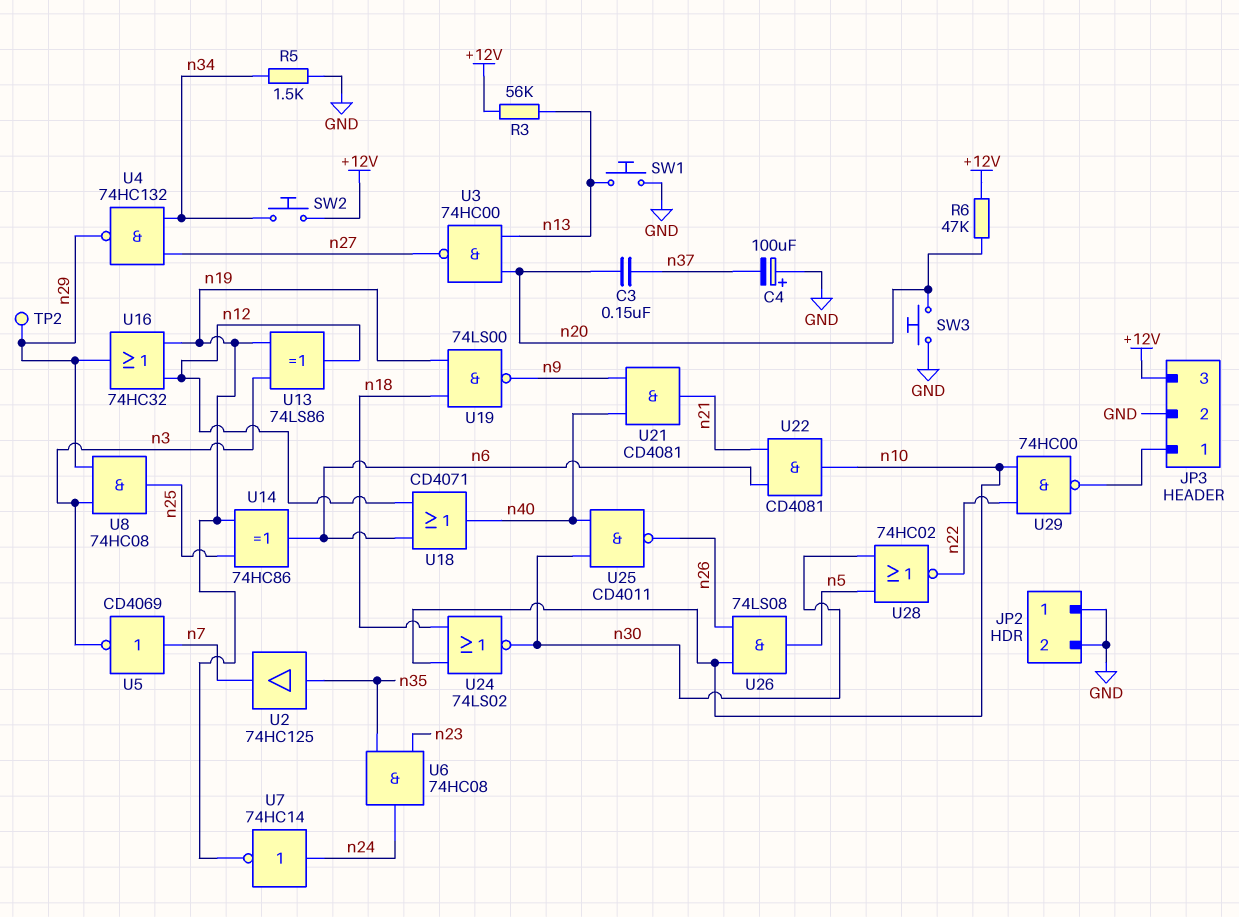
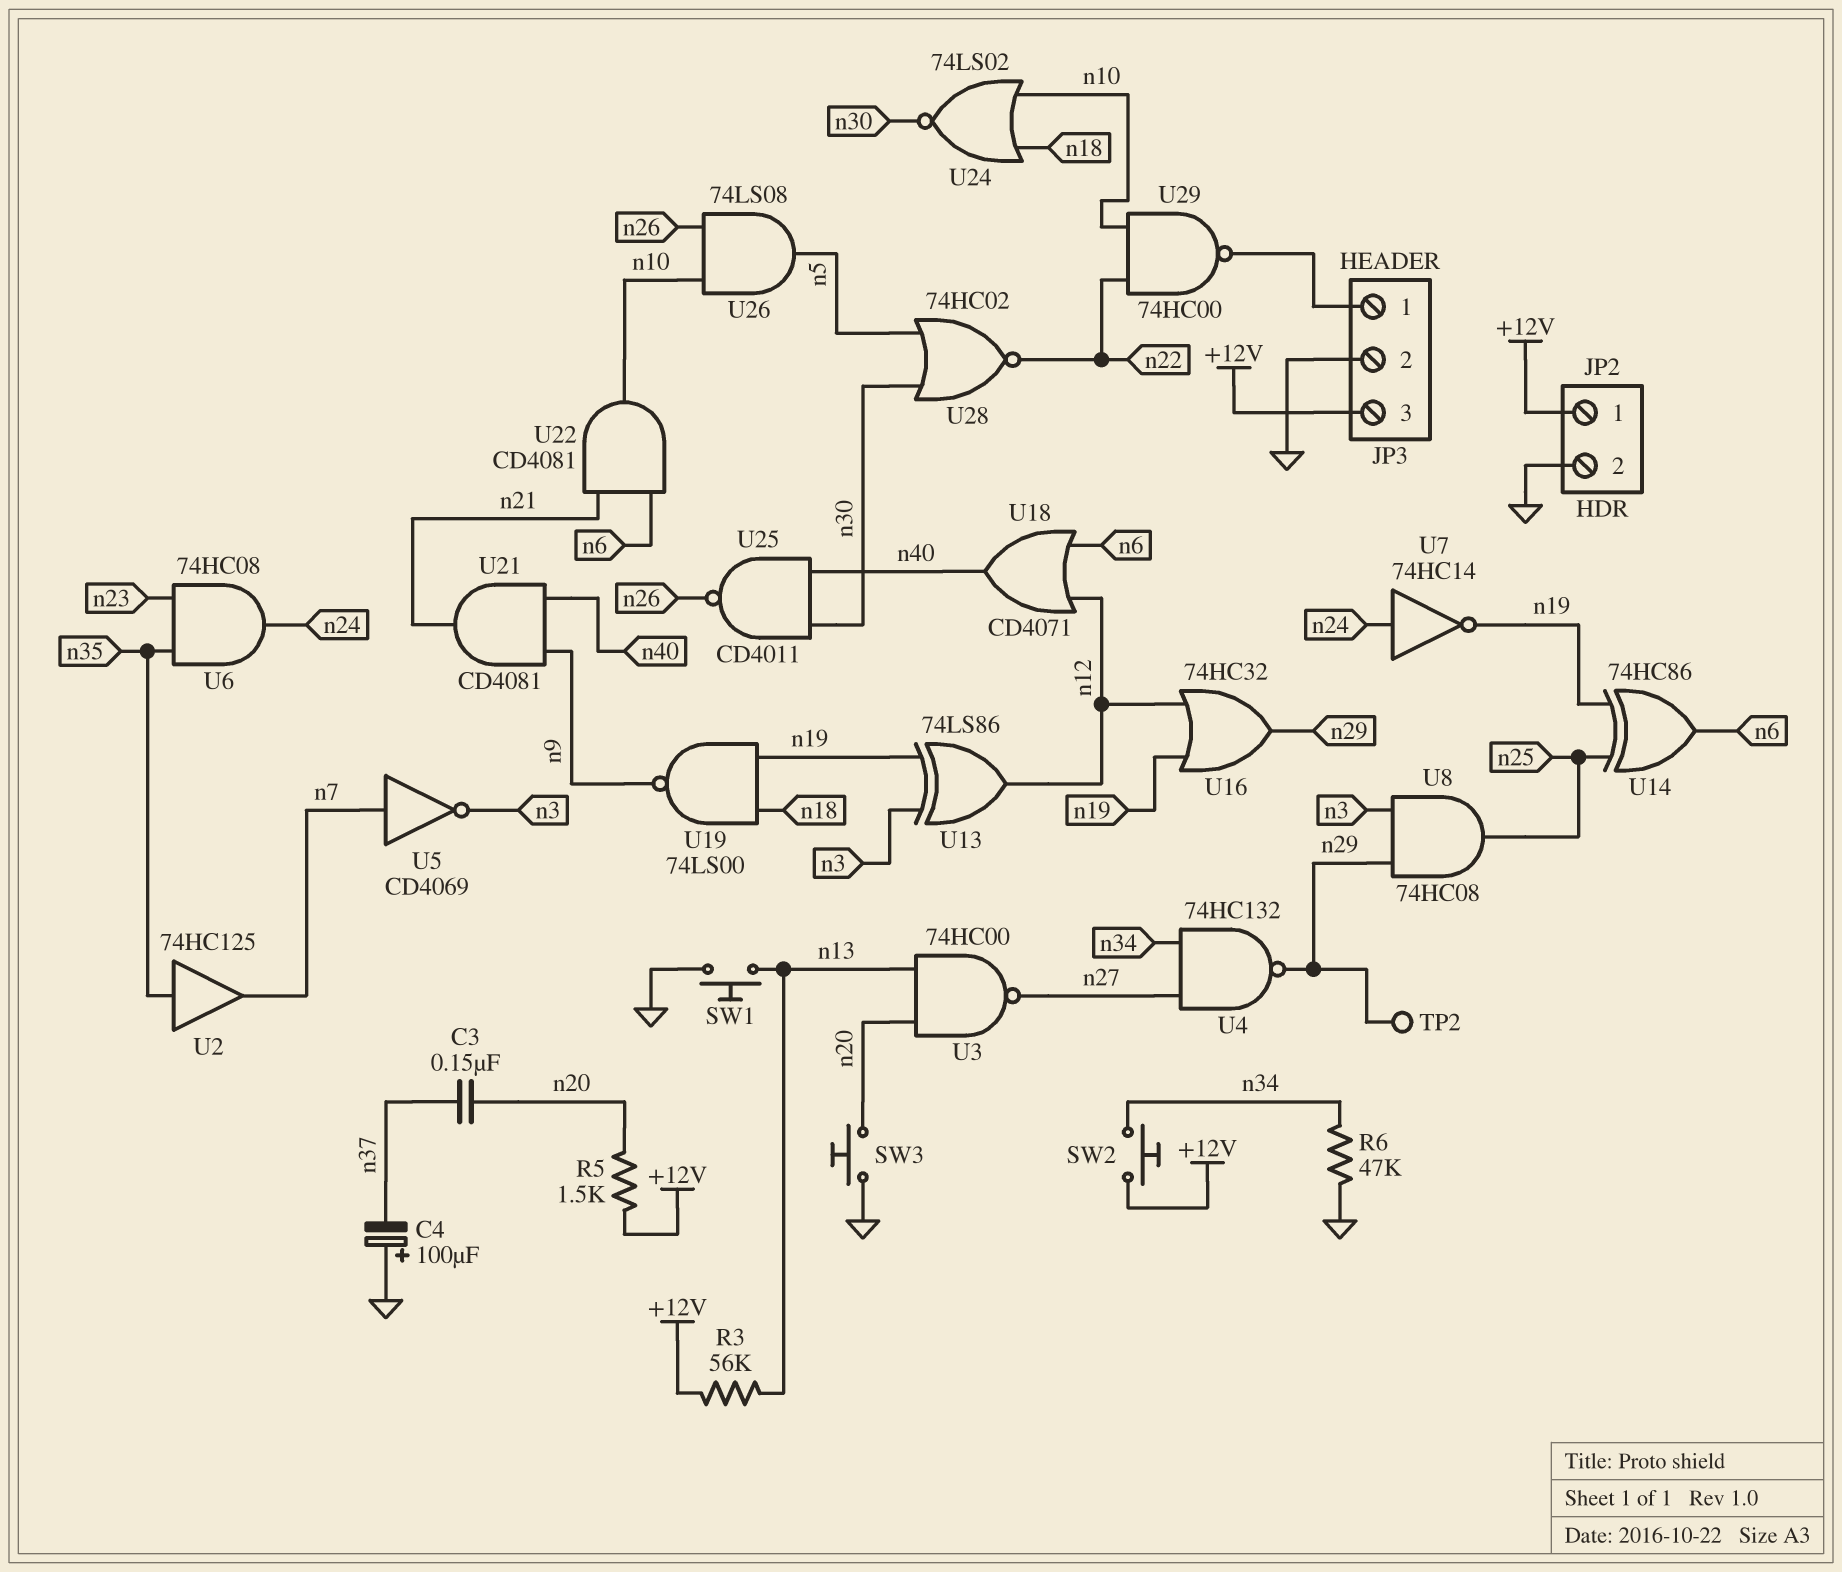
JP2 pin 1: GND -> +12V
R5: 1.5k (GND, n34) -> 1.5k (+12V, n20)
R6: 47k (+12V, n20) -> 47k (GND, n34)

